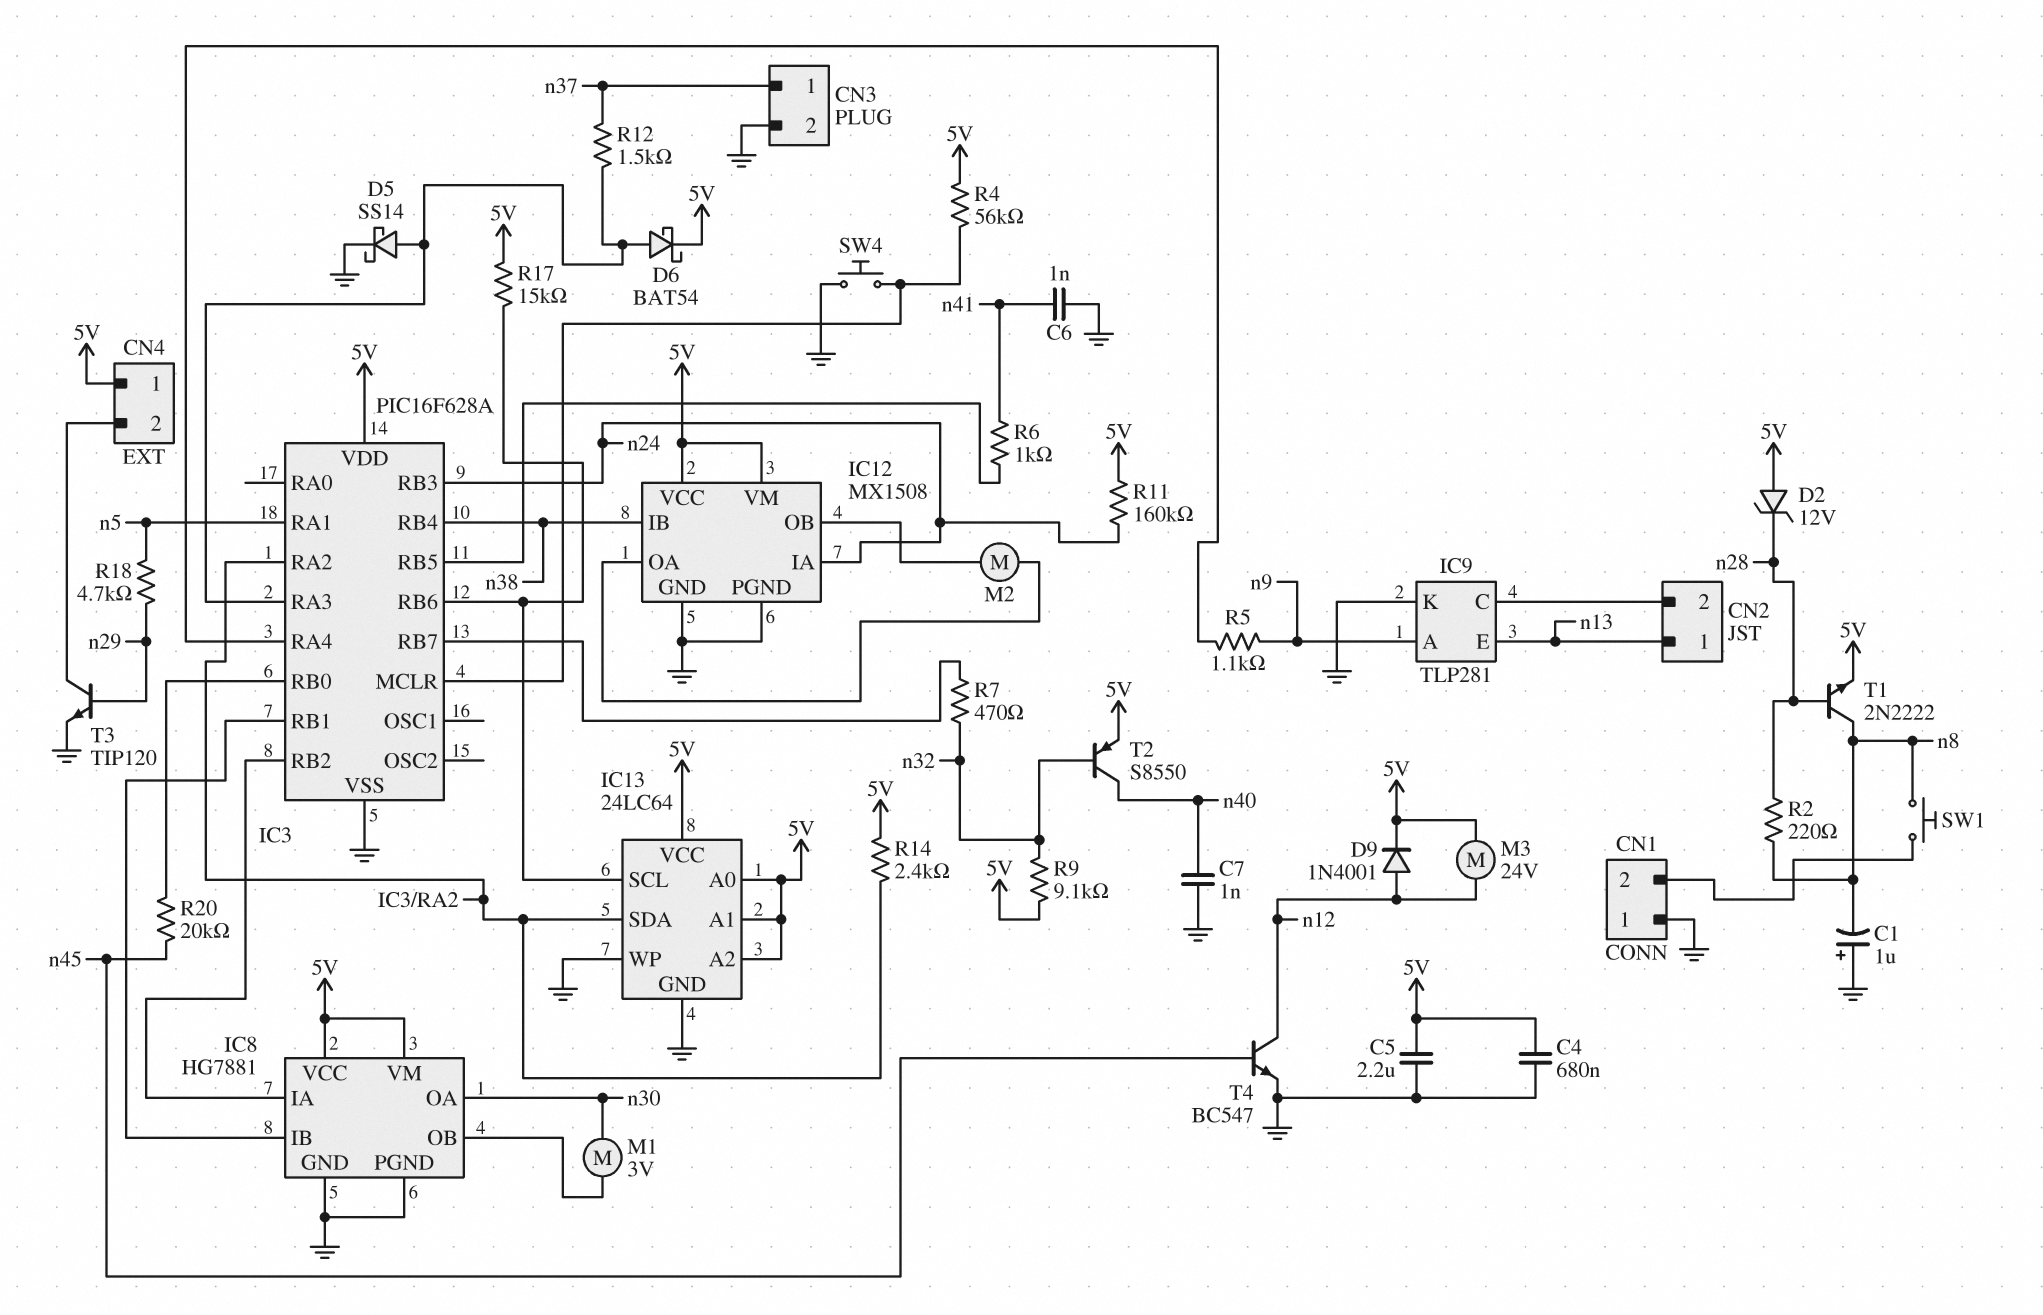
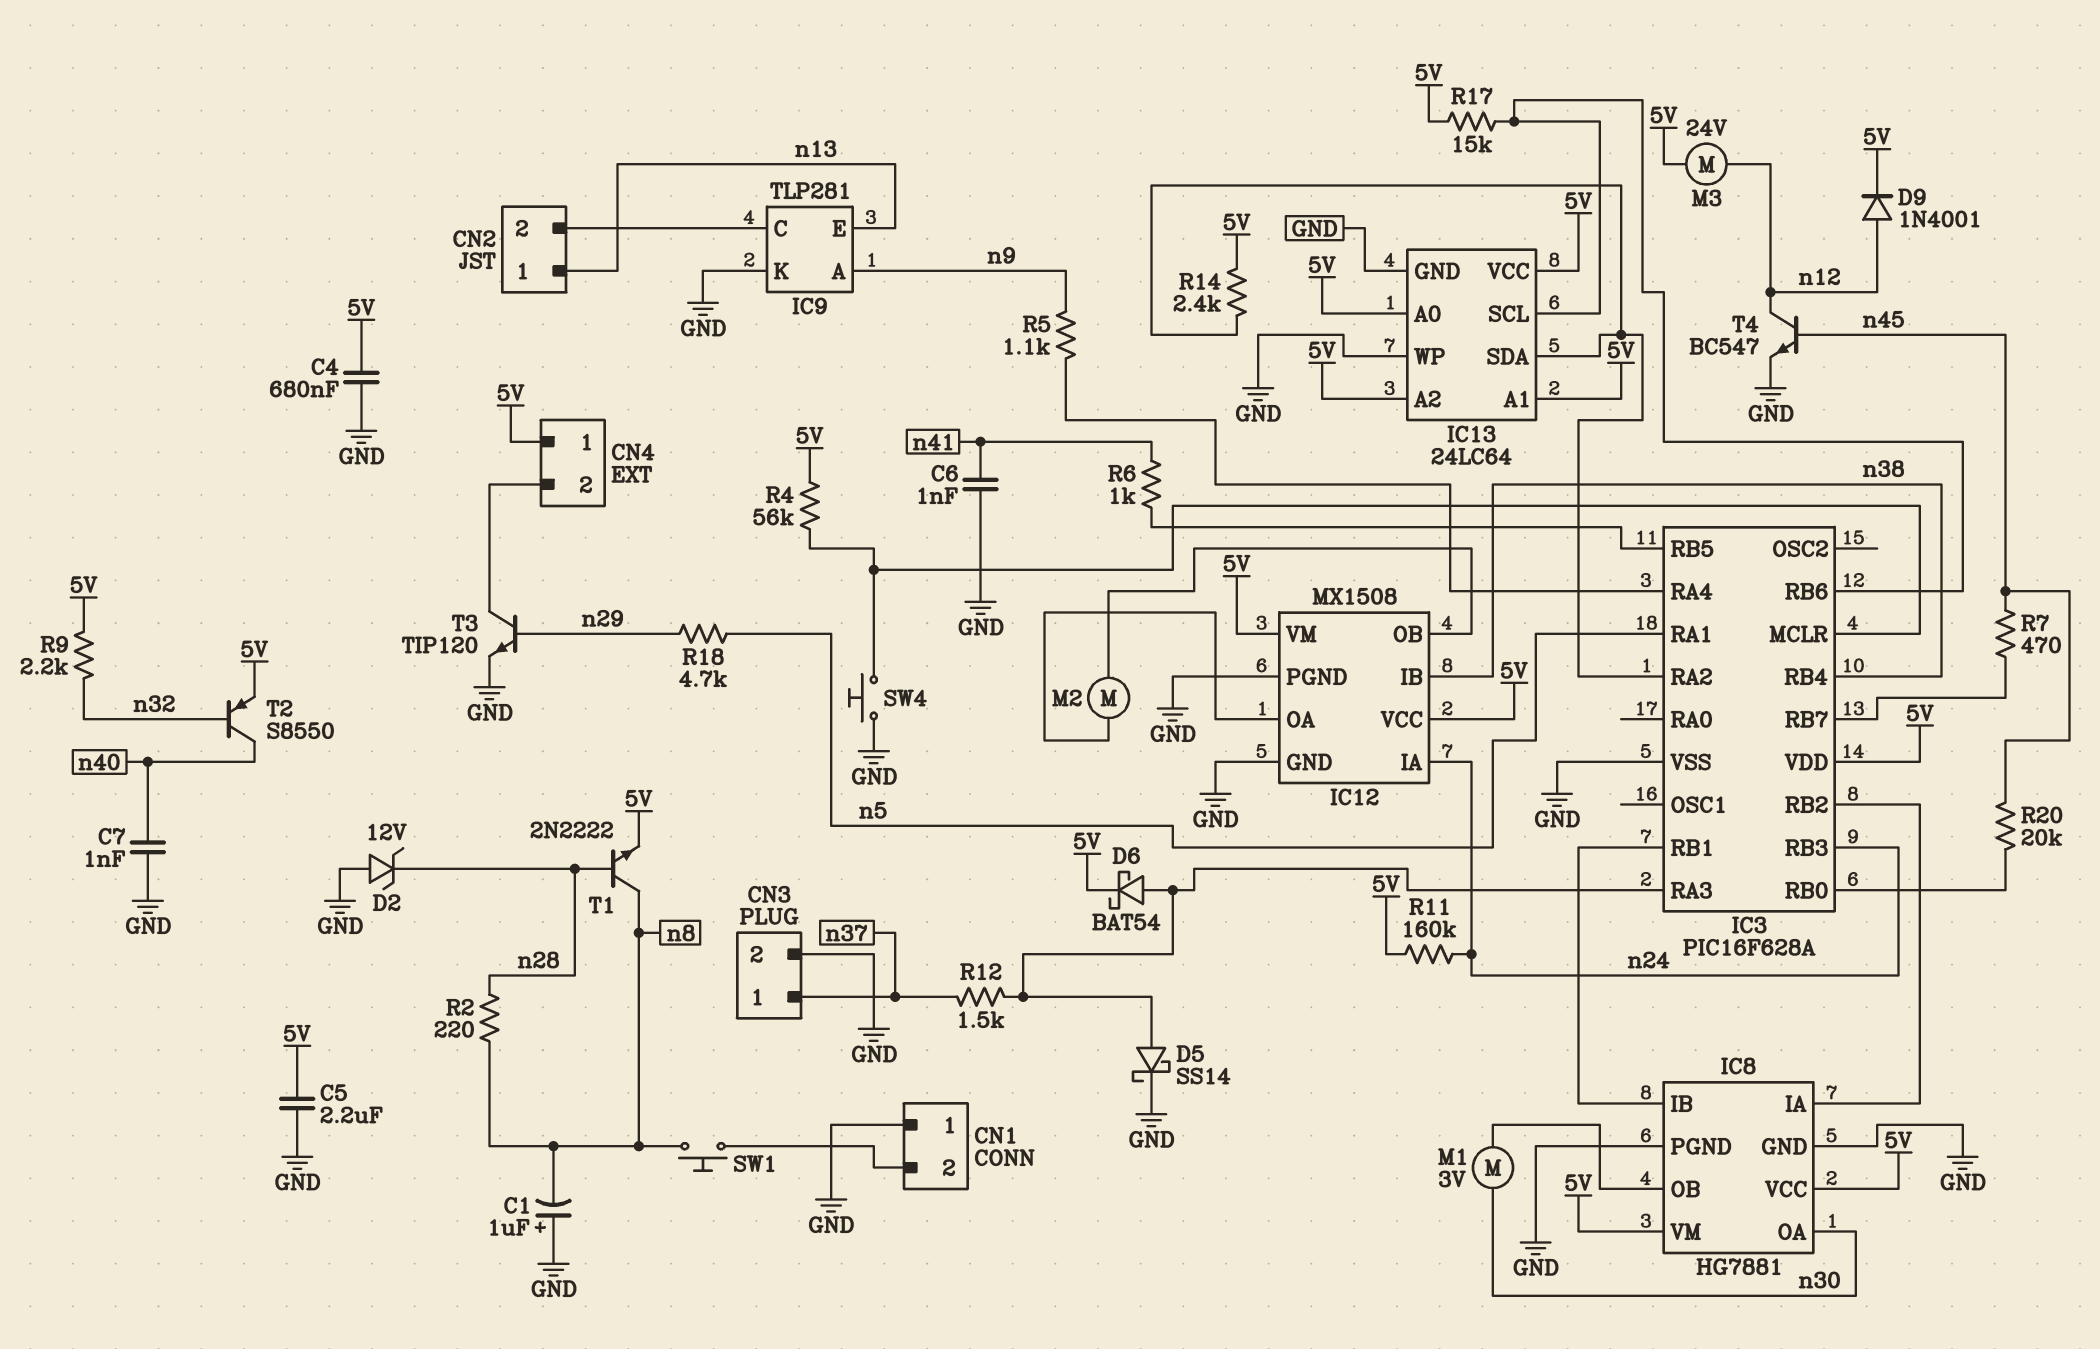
D2: zener 12V (A 5V, K n28) -> zener 12V (A GND, K n28)
R7: 470 (IC3/RB7, n32) -> 470 (IC3/RB7, n45)
R9: 9.1k (5V, n32) -> 2.2k (5V, n32)

